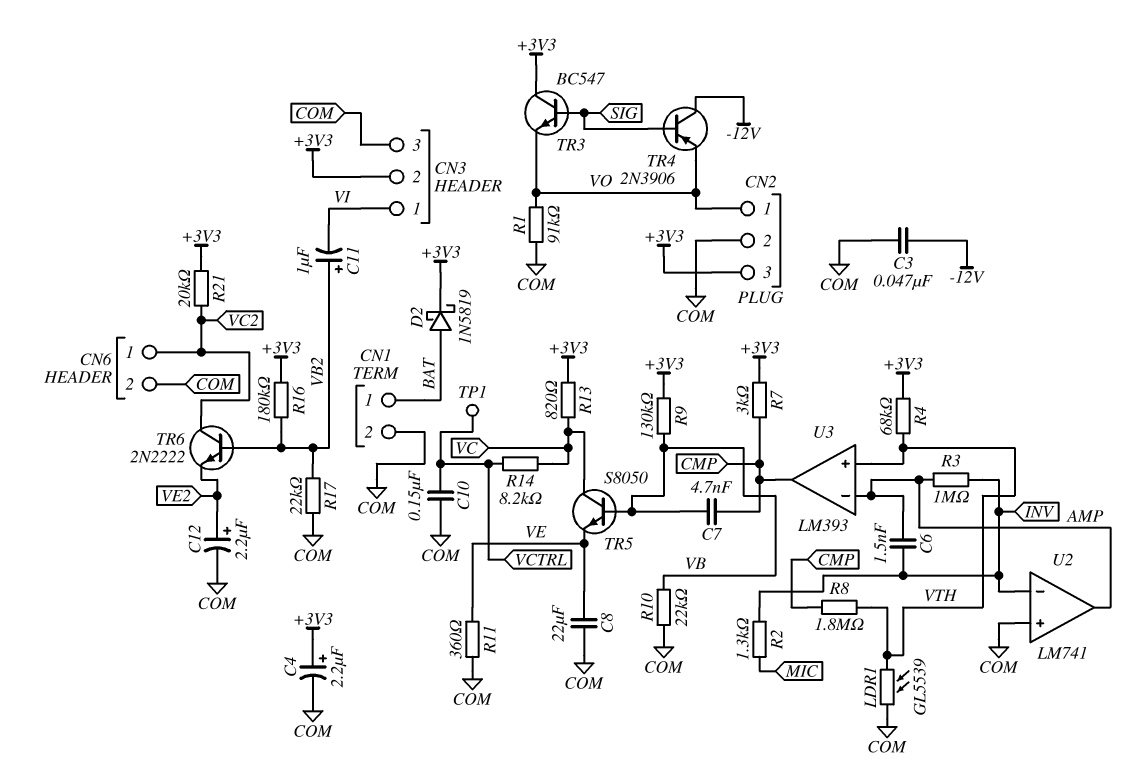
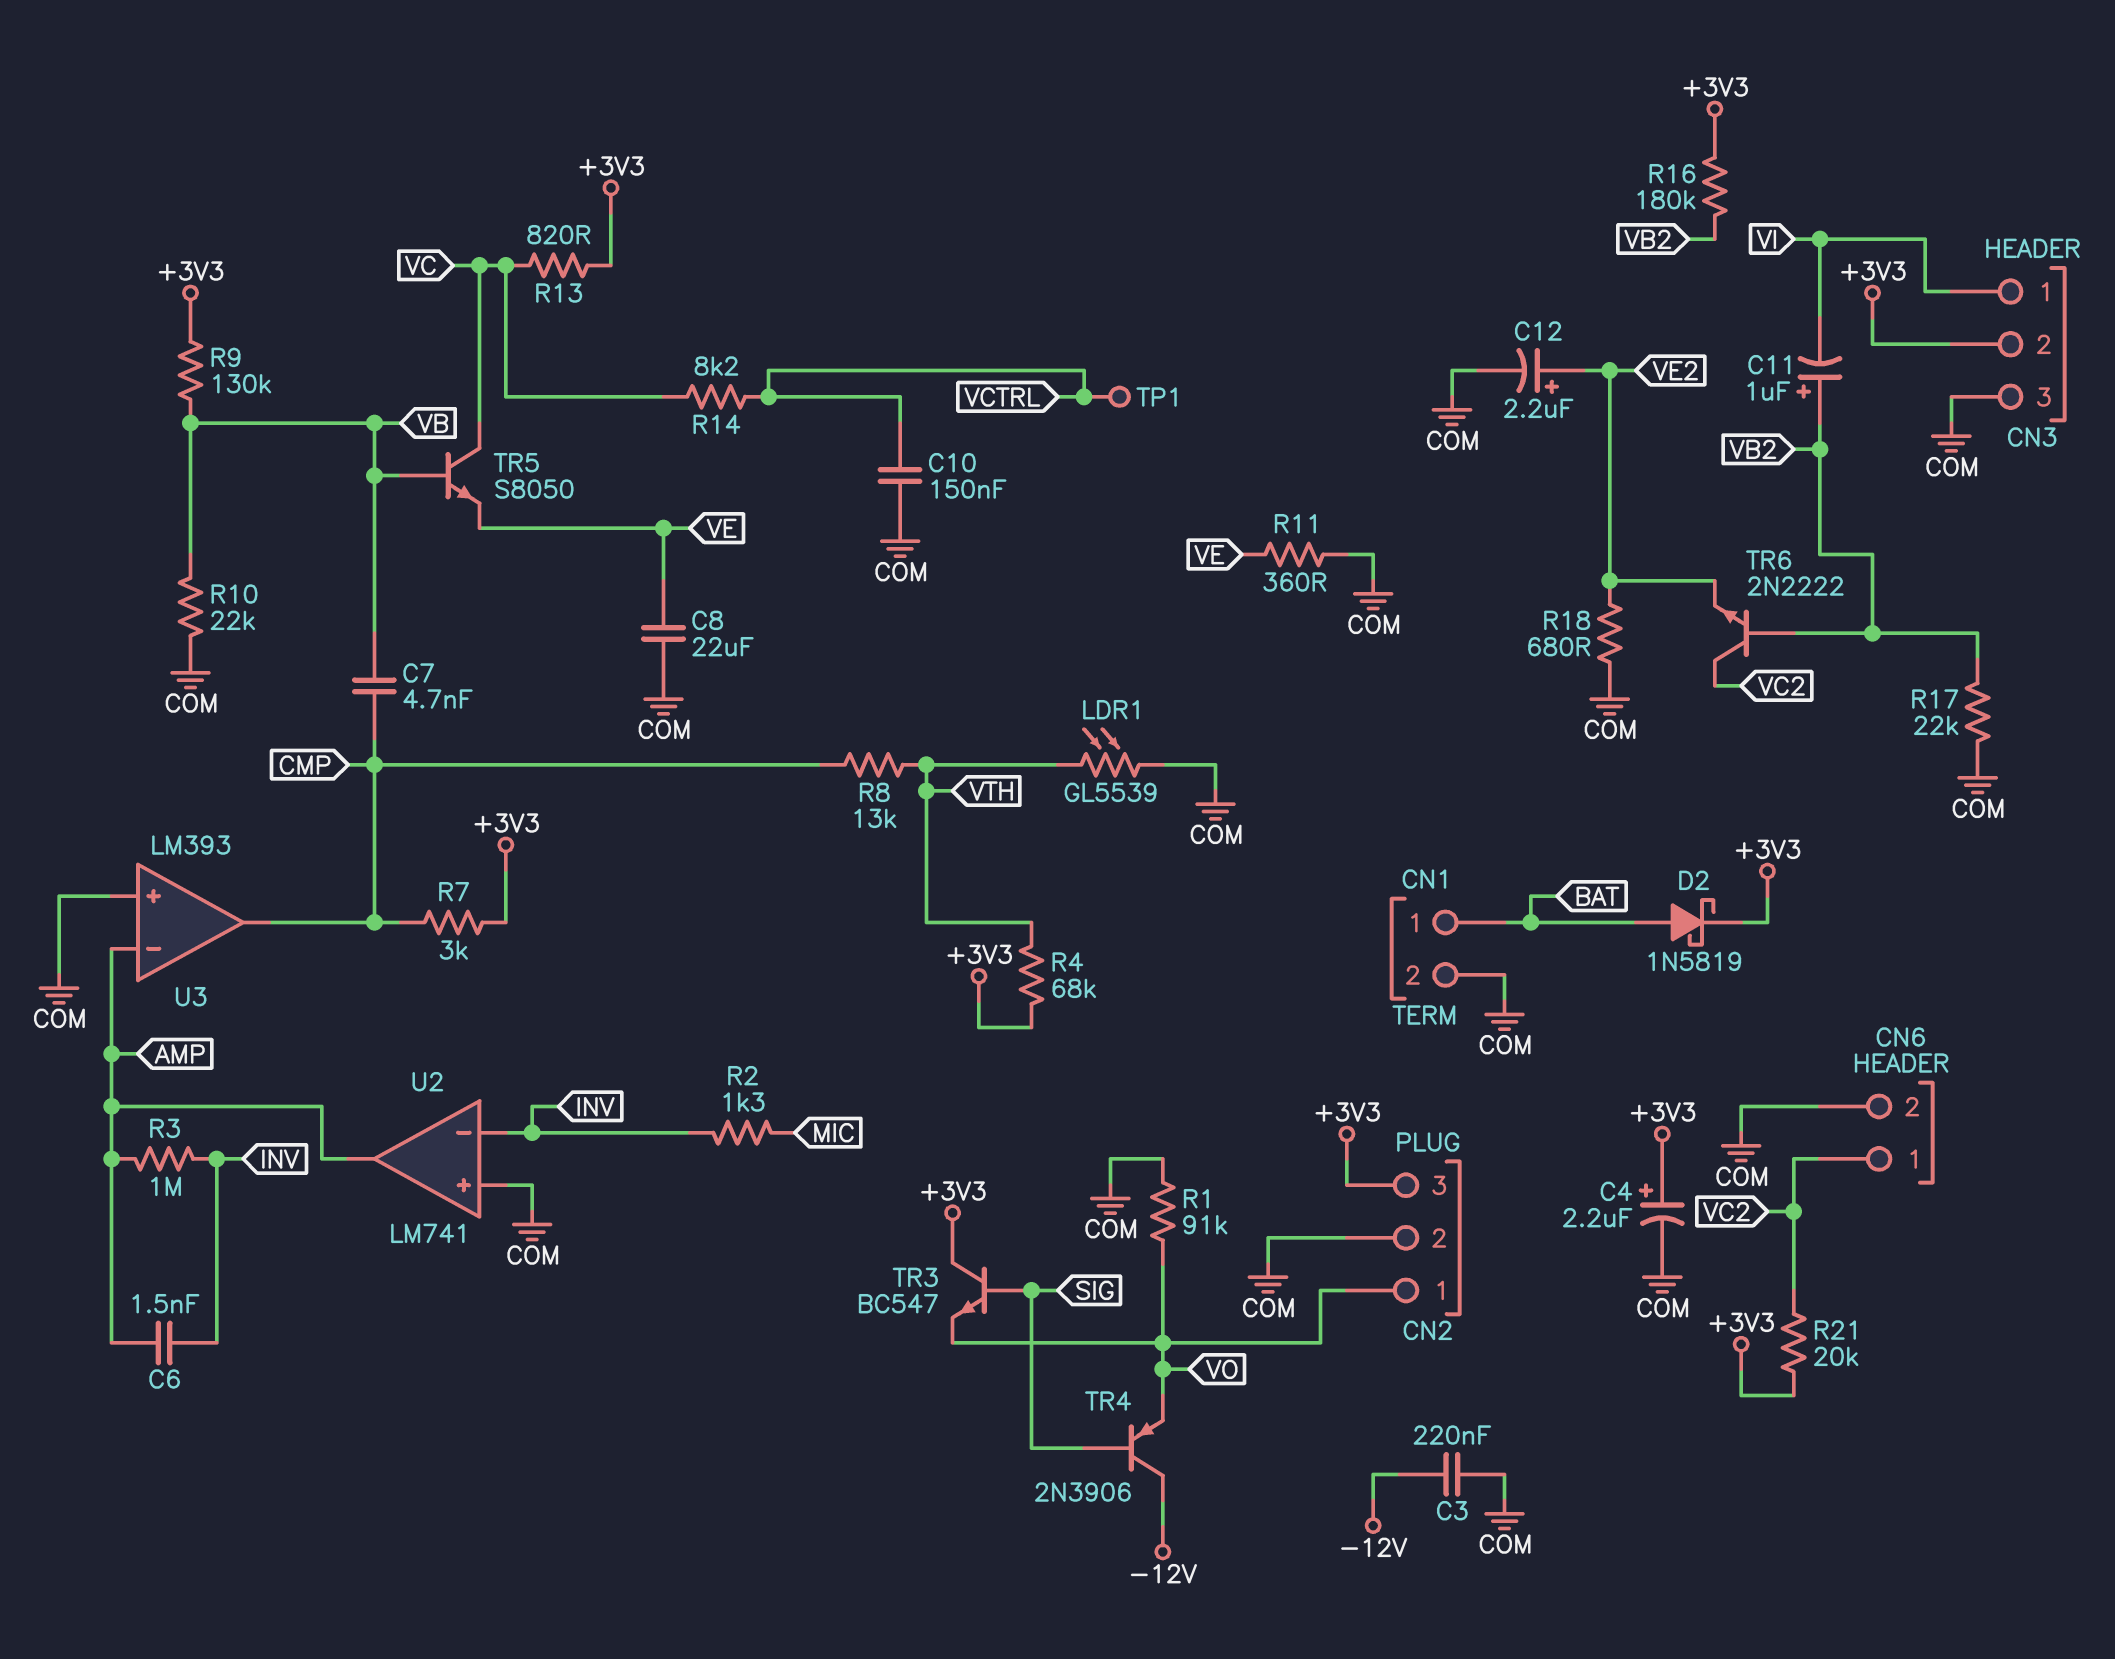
C3: 47nF (-12V, COM) -> 220nF (-12V, COM)
R8: 1.8M (CMP, VTH) -> 13k (CMP, VTH)
R18: none -> 680 (COM, VE2)
U3 pin in+: VTH -> COM

